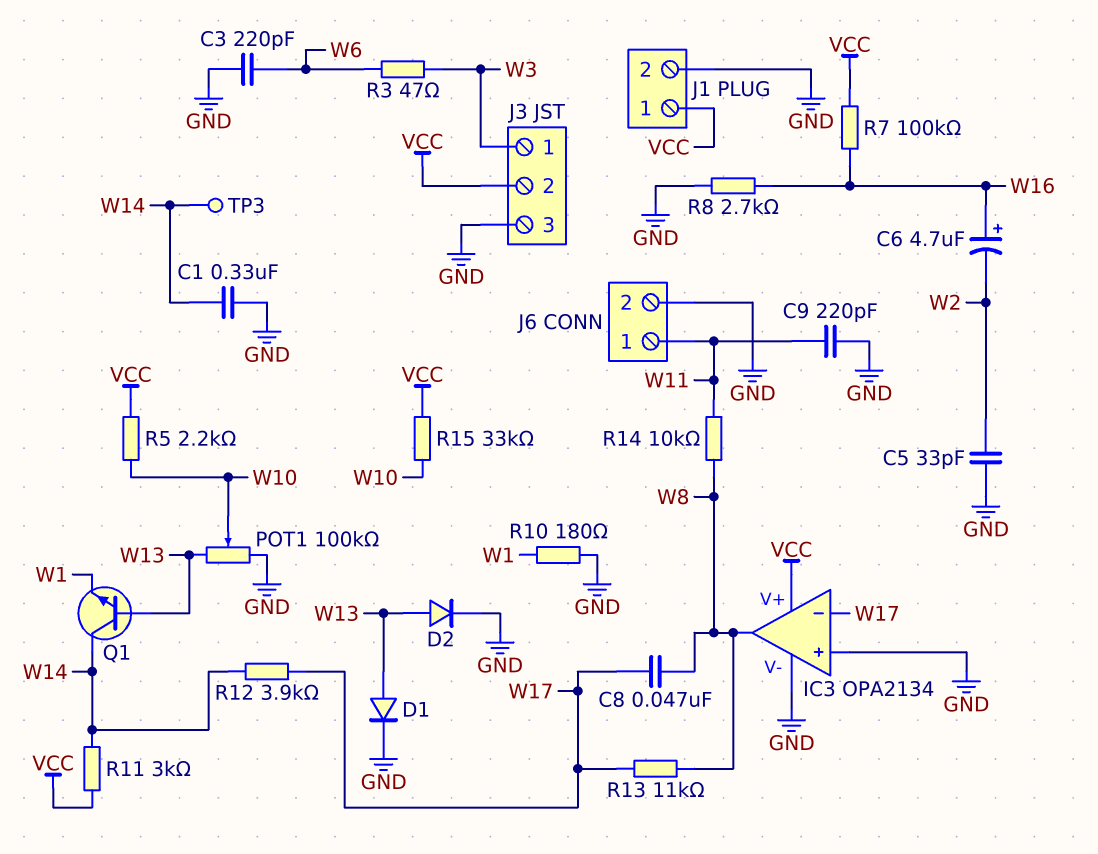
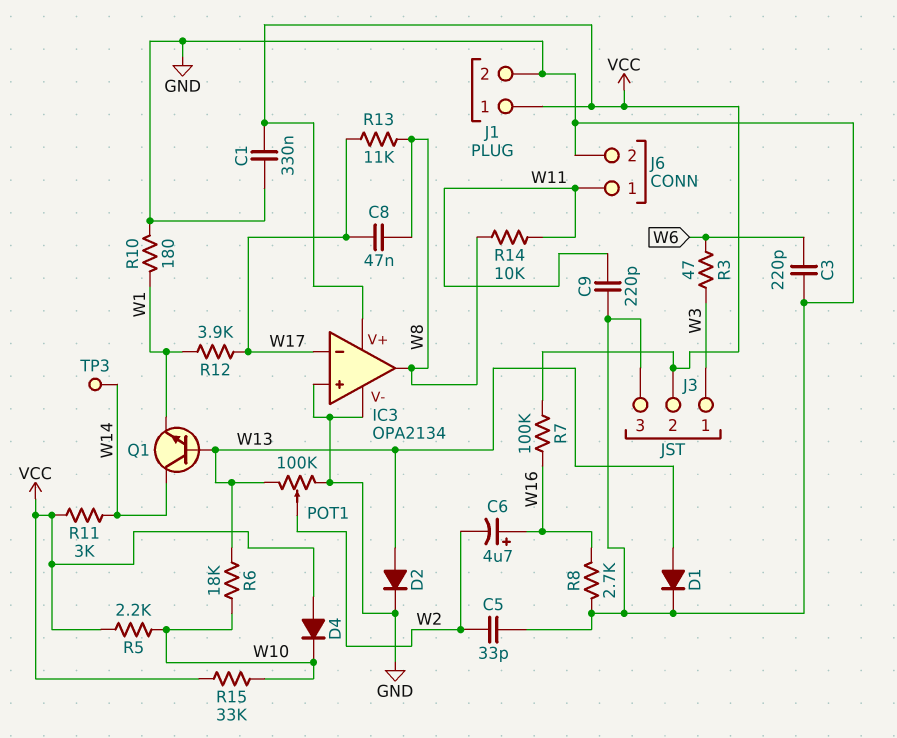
C1: 330nF (GND, W14) -> 330nF (GND, VCC)
D4: none -> diode (A VCC, K W10)
POT1: 100k (GND, W13, wiper W10) -> 100k (GND, W13, wiper W2)
R6: none -> 18k (W10, W13)
R12: 3.9k (W14, W17) -> 3.9k (W1, W17)

